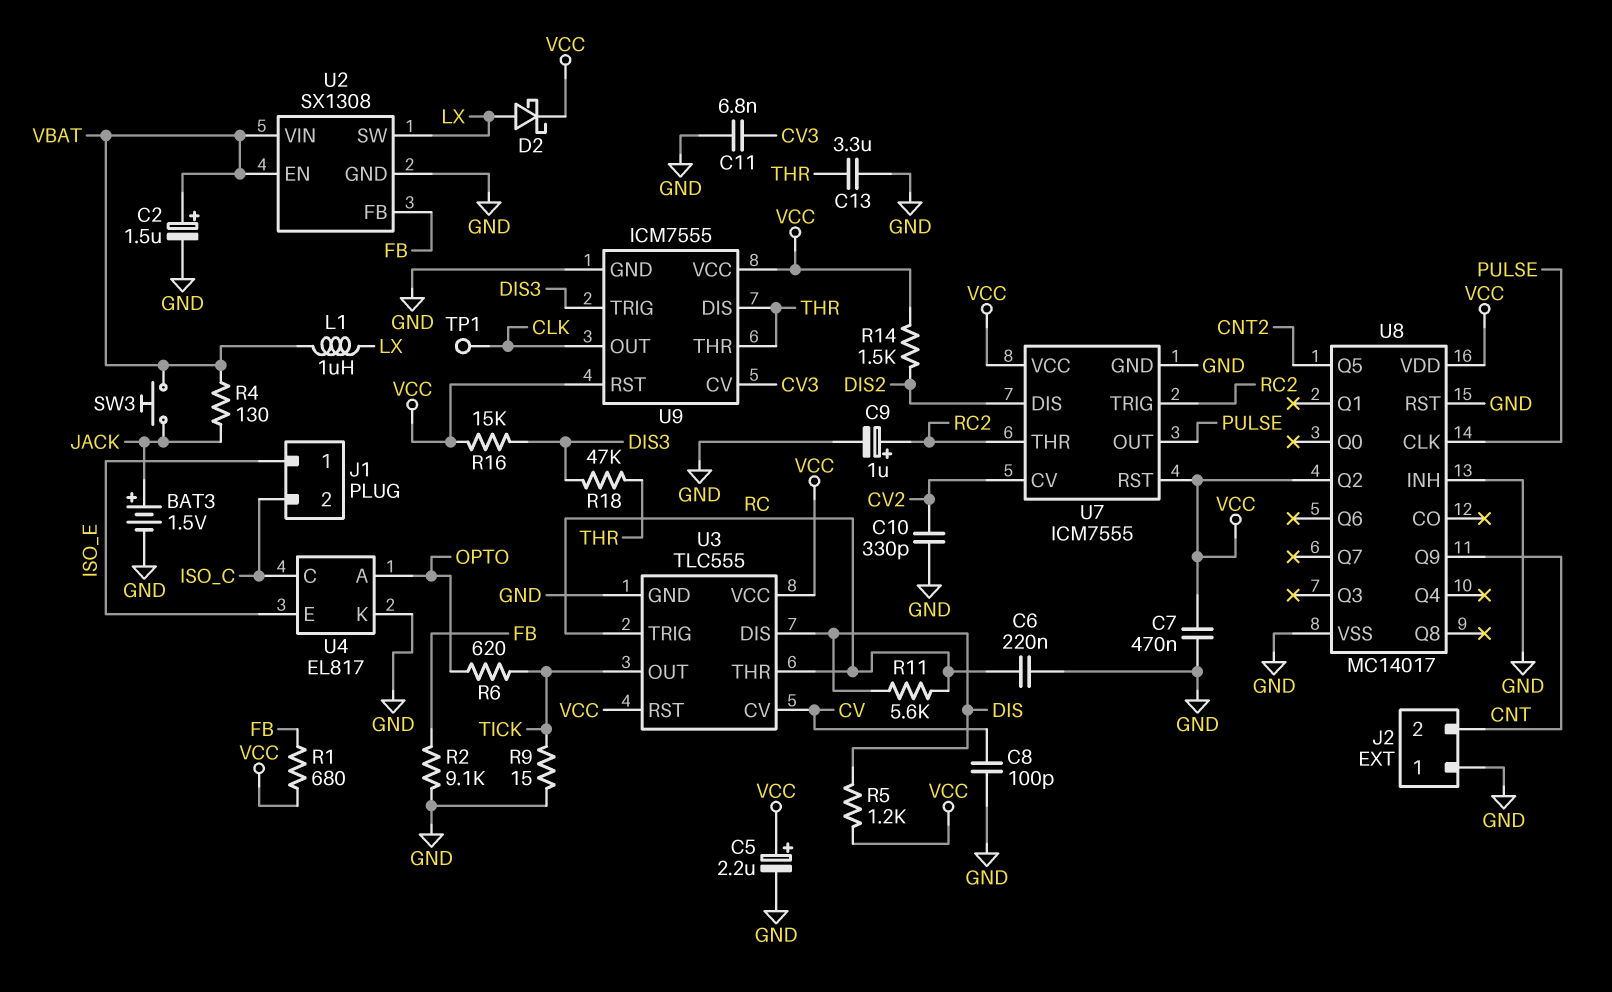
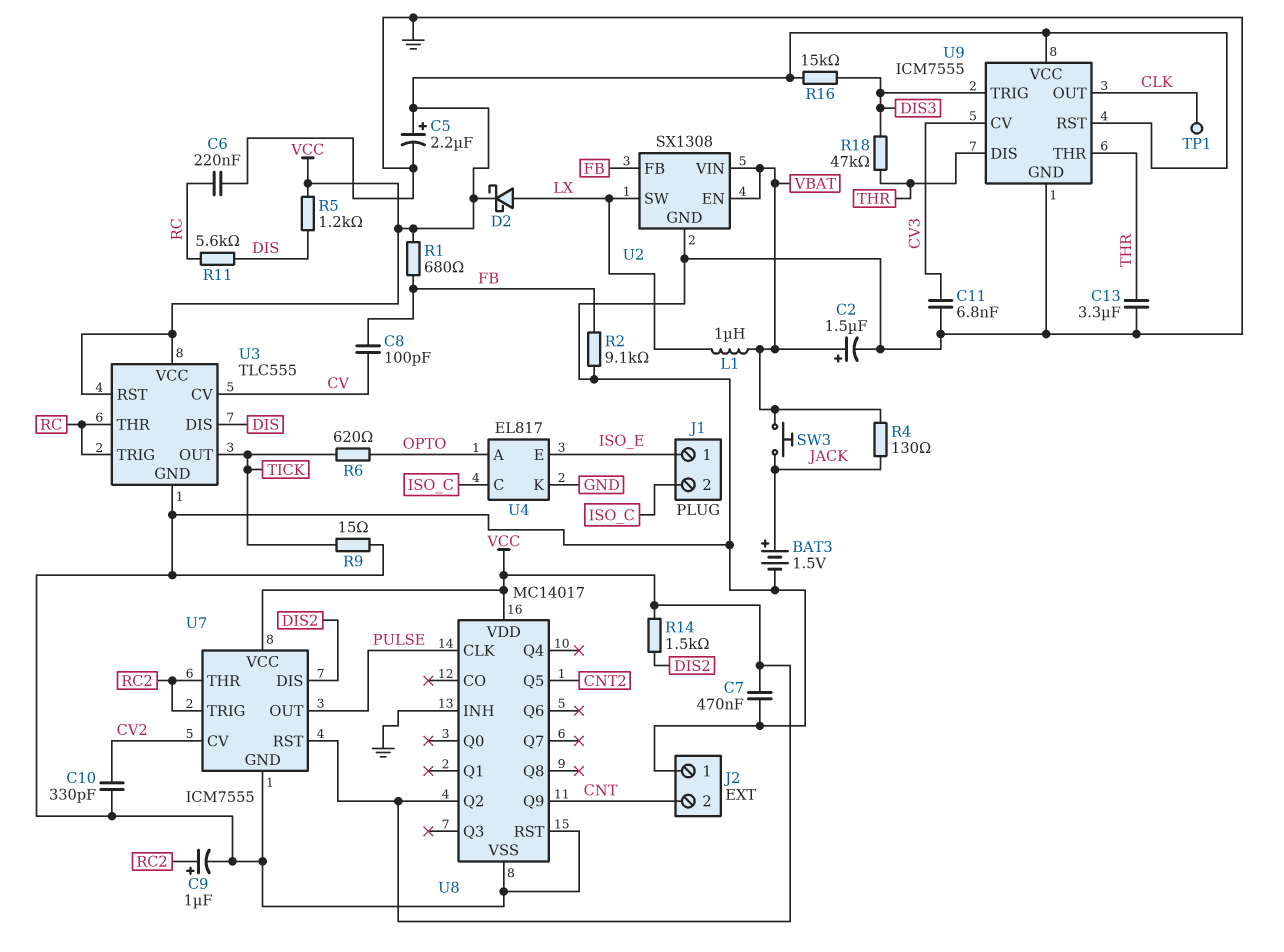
C8: 100pF (CV, GND) -> 100pF (CV, FB)

